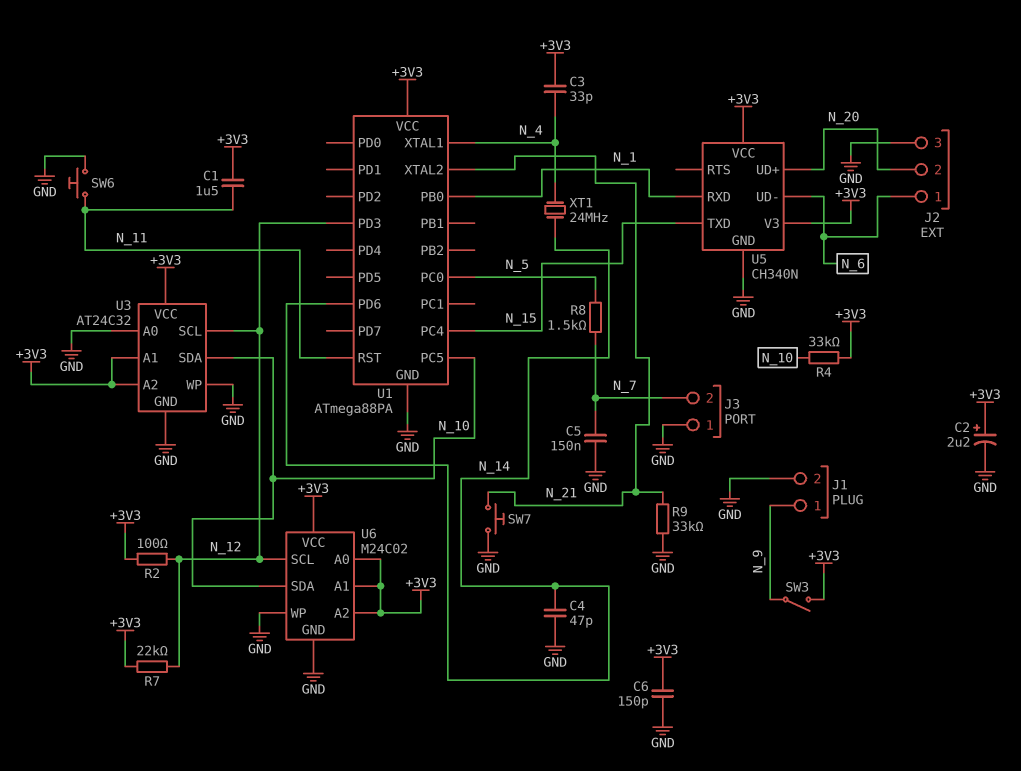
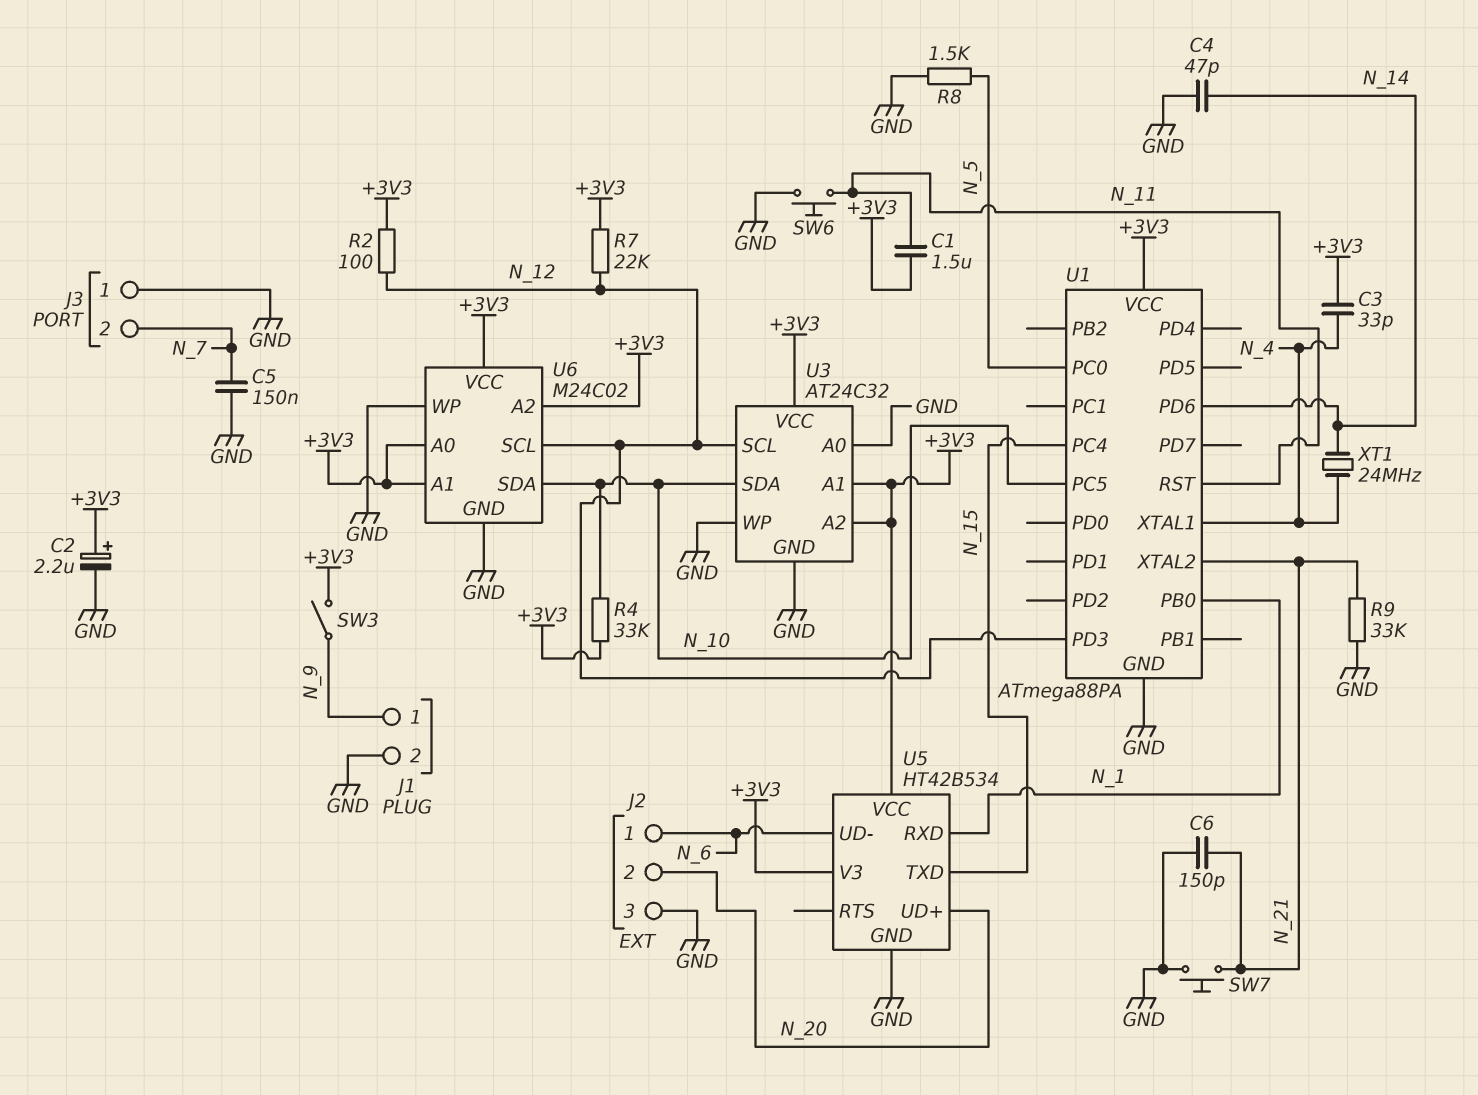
C6: 150pF (+3V3, GND) -> 150pF (GND, N_21)
R8: 1.5k (N_5, N_7) -> 1.5k (GND, N_5)
U5: CH340N -> HT42B534

